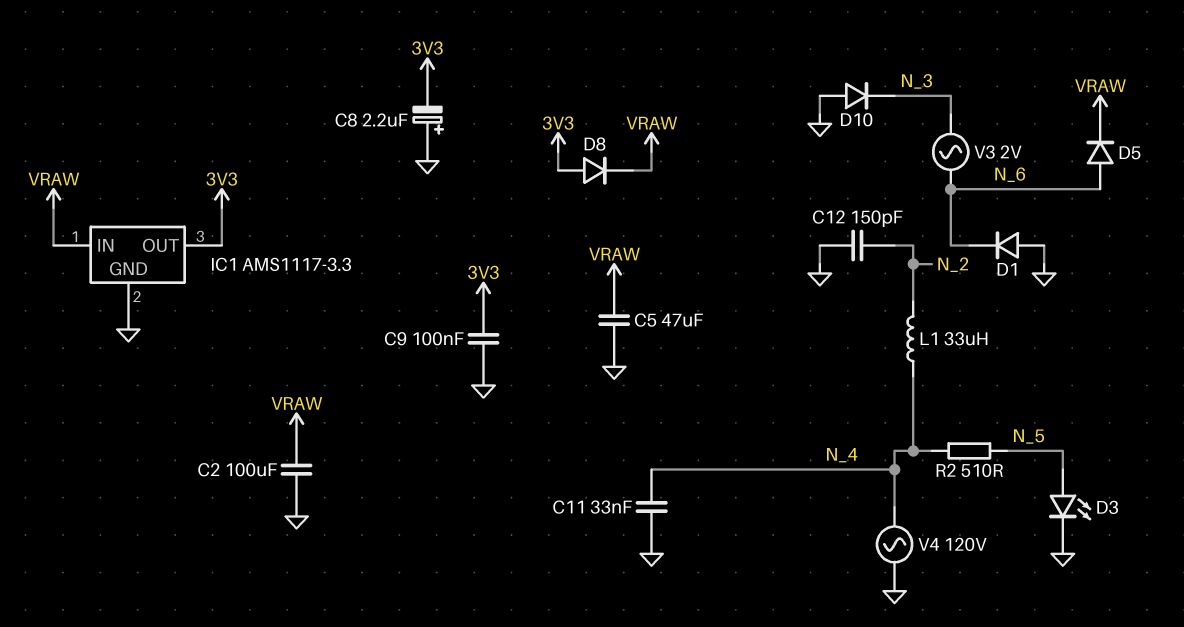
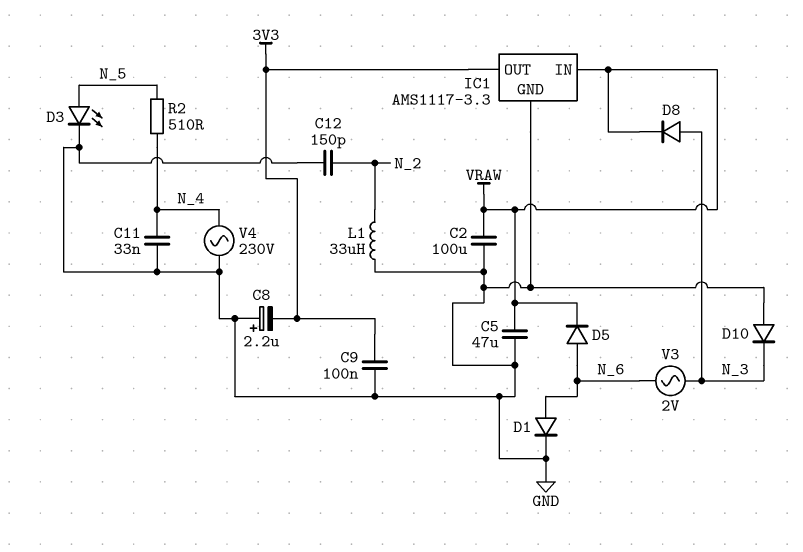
D1: diode (A GND, K N_6) -> diode (A N_6, K GND)
D8: diode (A 3V3, K VRAW) -> diode (A N_3, K VRAW)
L1: 33uH (N_2, N_4) -> 33uH (GND, N_2)
V4: AC 120V (GND, N_4) -> AC 230V (GND, N_4)

